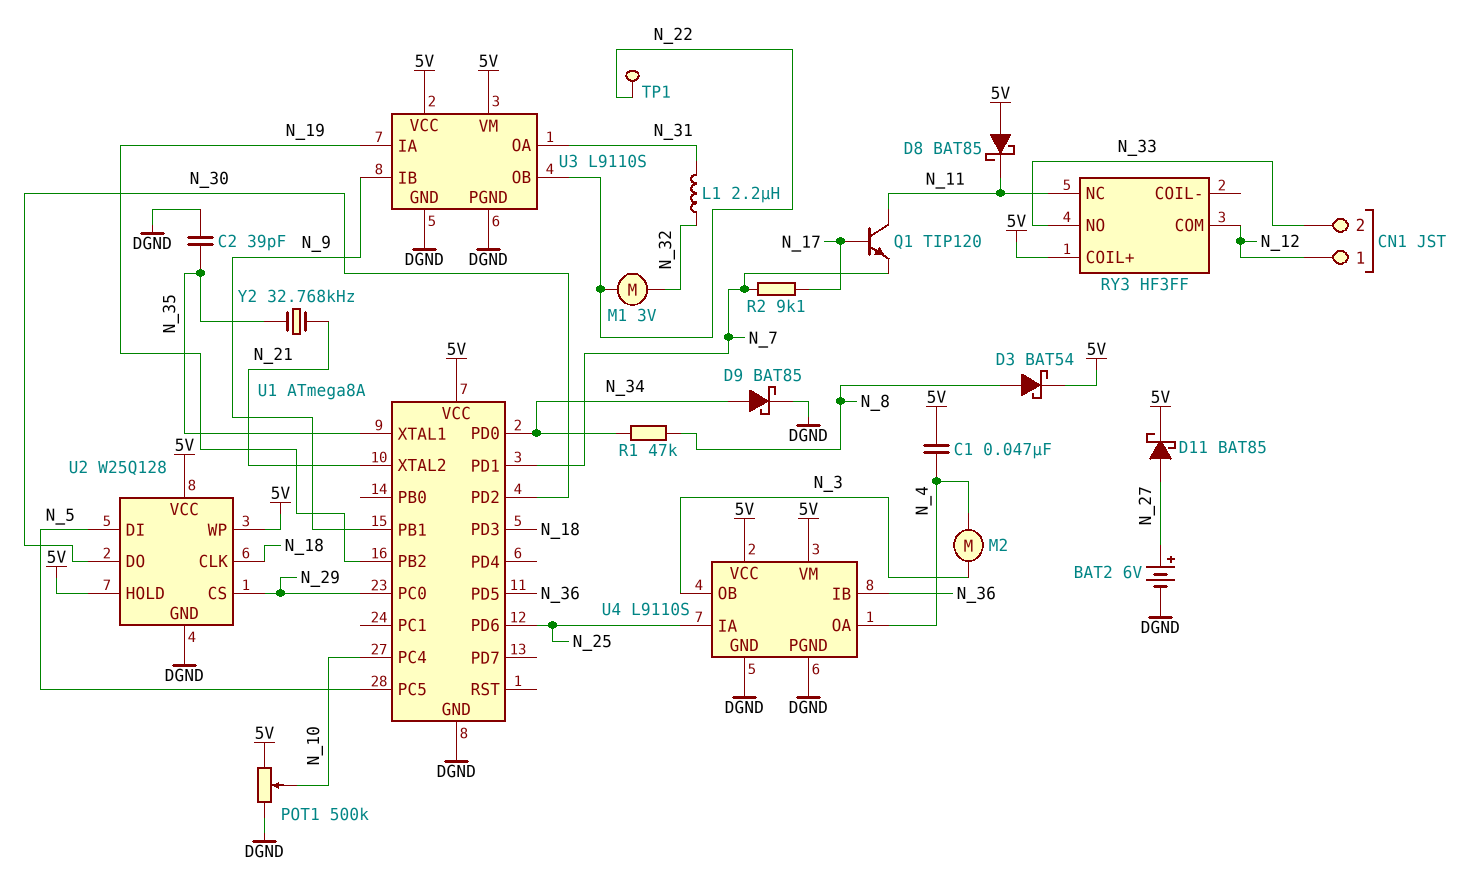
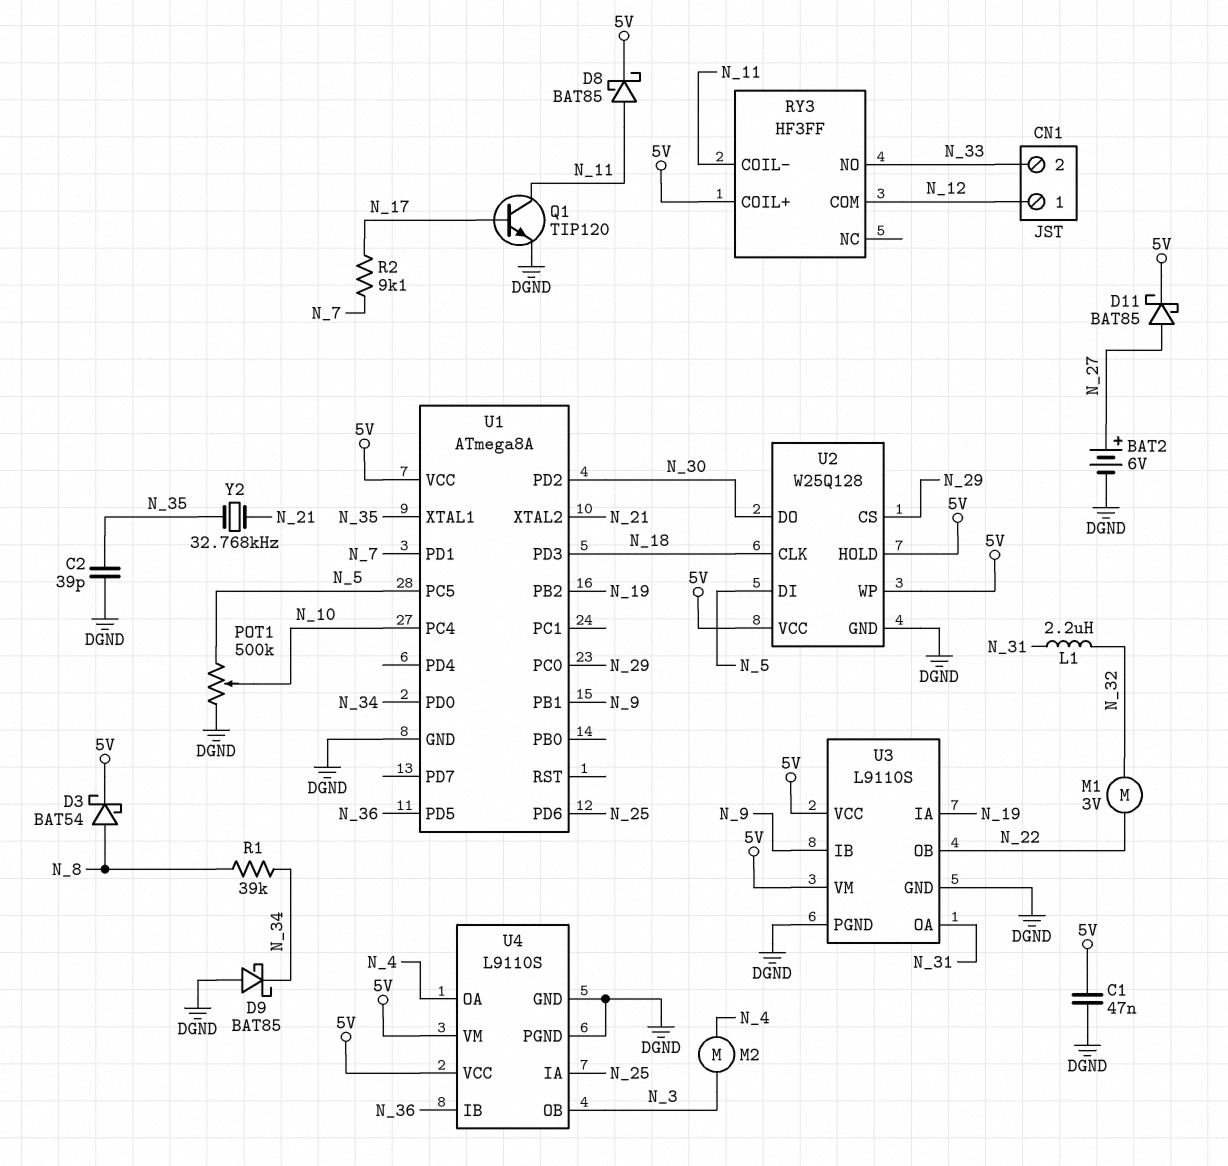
C1: 47nF (5V, N_4) -> 47nF (5V, DGND)
D8: schottky BAT85 (A 5V, K N_11) -> schottky BAT85 (A N_11, K 5V)
D9: schottky BAT85 (A N_34, K DGND) -> schottky BAT85 (A DGND, K N_34)
POT1: 500k (5V, DGND, wiper N_10) -> 500k (DGND, N_5, wiper N_10)
Q1: NPN TIP120 (B N_17, C N_11, E N_7) -> NPN TIP120 (B N_17, C N_11, E DGND)
R1: 47k (N_8, N_34) -> 39k (N_8, N_34)
RY3 pin COIL-: none -> N_11
RY3 pin NC: N_11 -> none
TP1: test point (N_22) -> none

